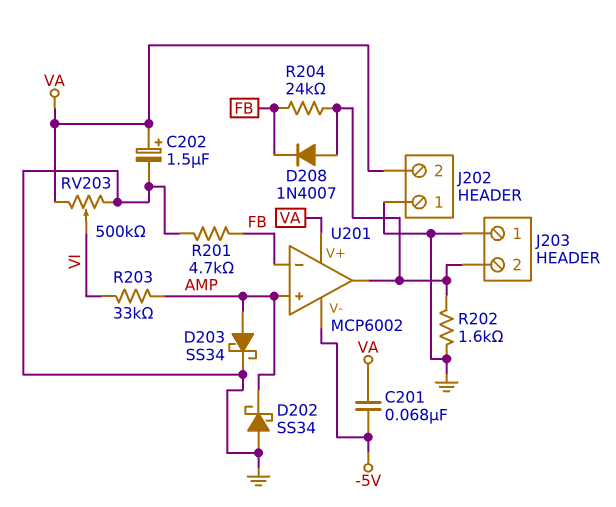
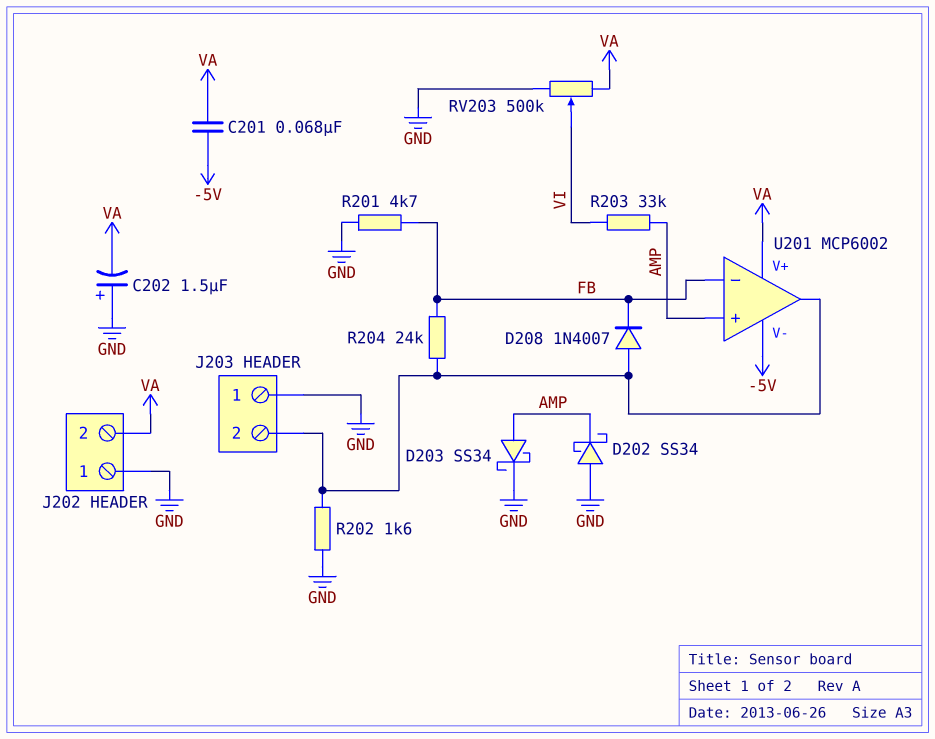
C202: 1.5uF (plus VA, minus GND) -> 1.5uF (plus GND, minus VA)

